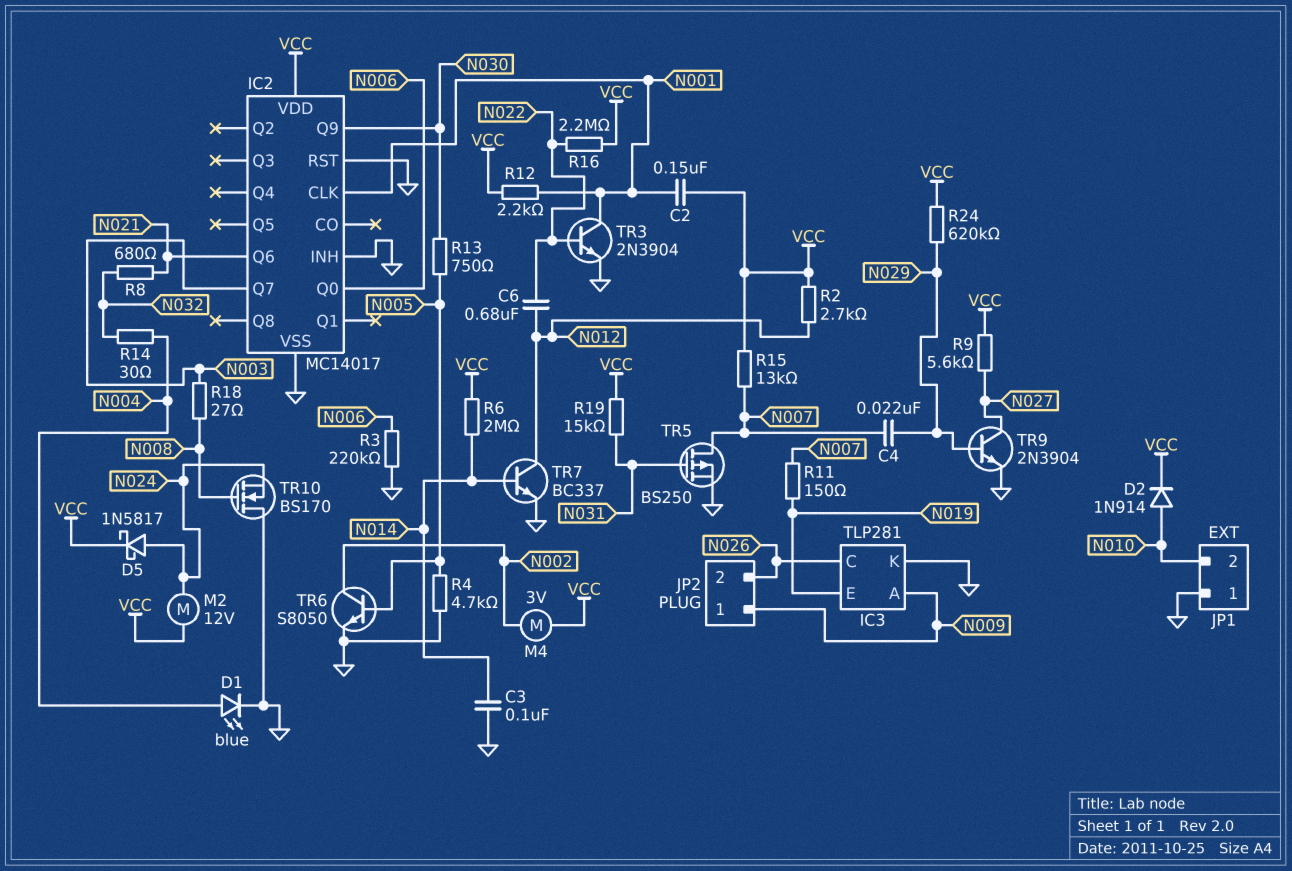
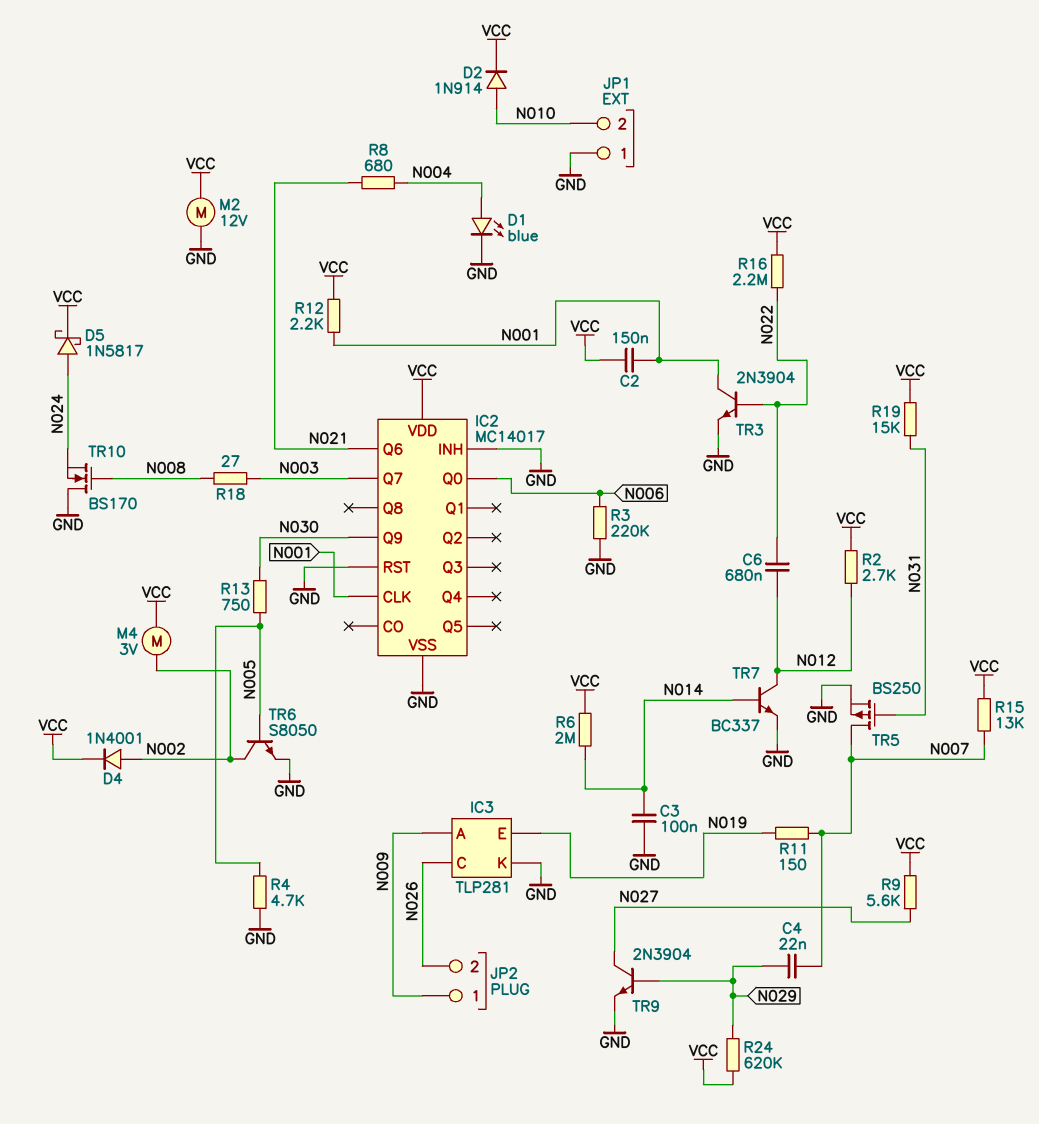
D4: none -> diode 1N4001 (A N002, K VCC)
M2: motor 12V (N024, VCC) -> motor 12V (GND, VCC)
R8: 680 (N021, N032) -> 680 (N004, N021)
R14: 30 (N004, N032) -> none

